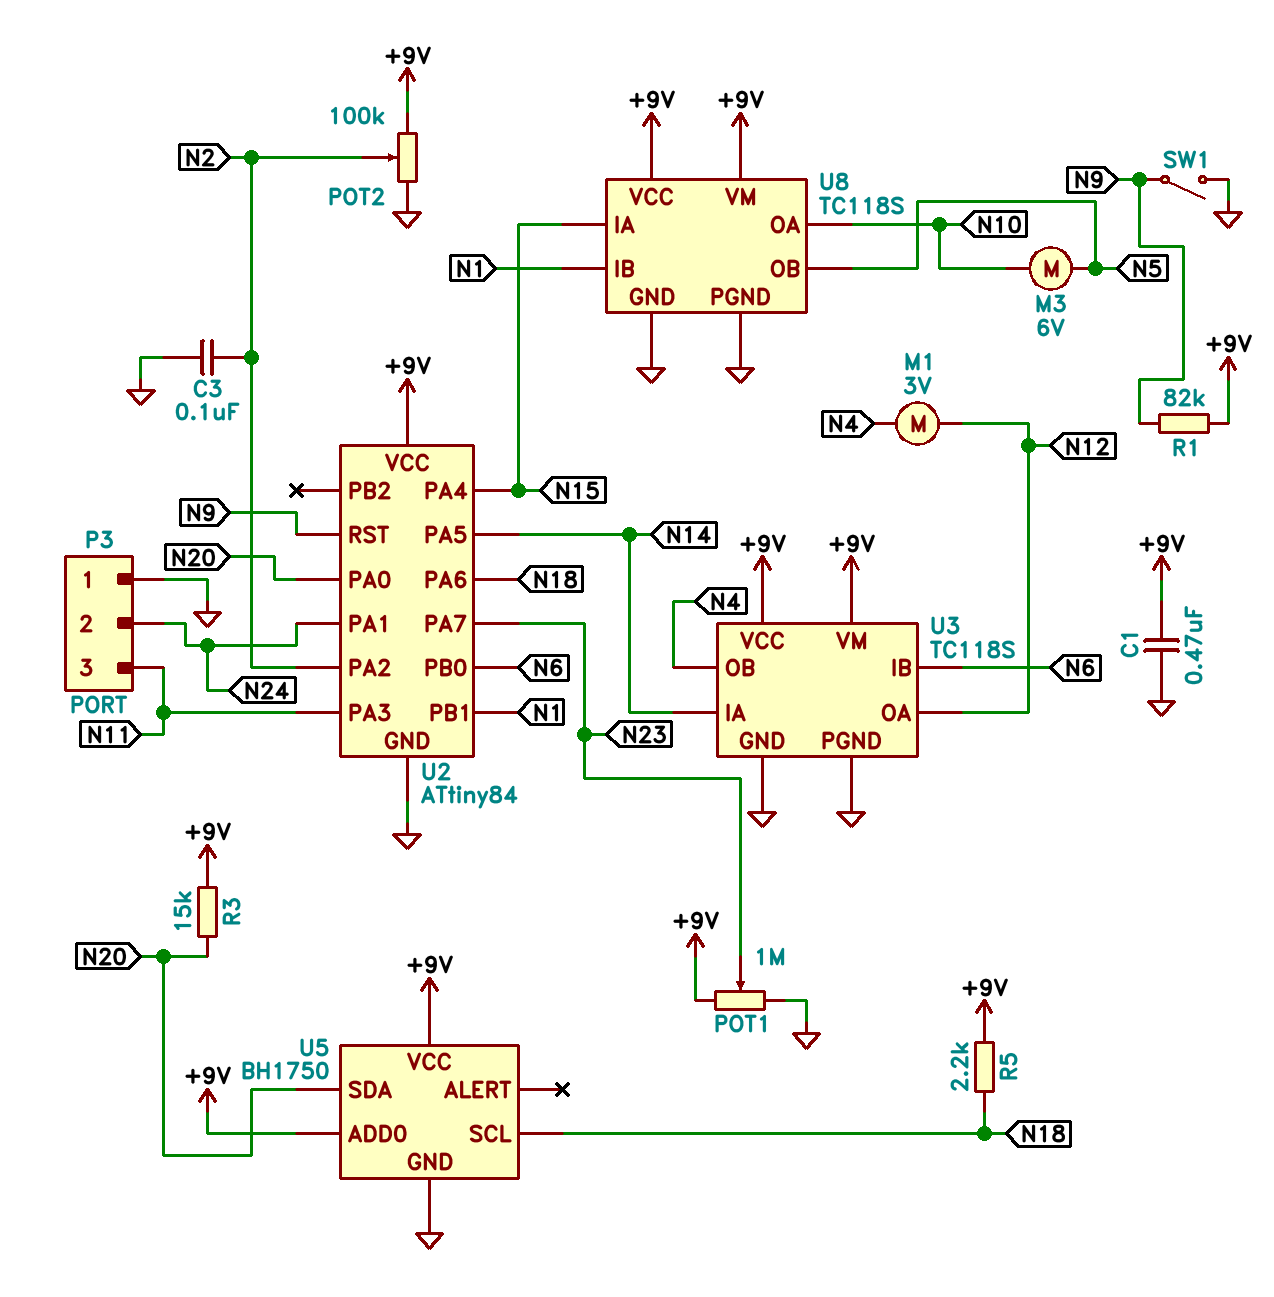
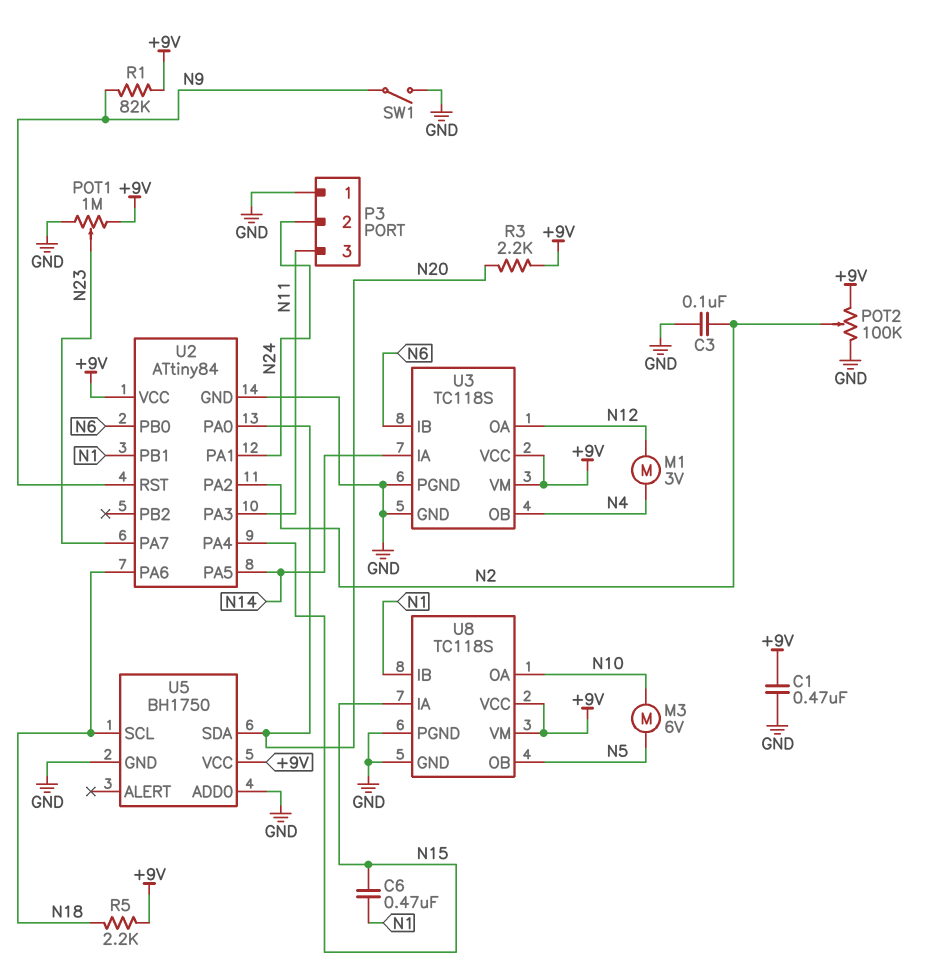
C6: none -> 470nF (N1, N15)
R3: 15k (+9V, N20) -> 2.2k (+9V, N20)
U5 pin ADD0: +9V -> GND

